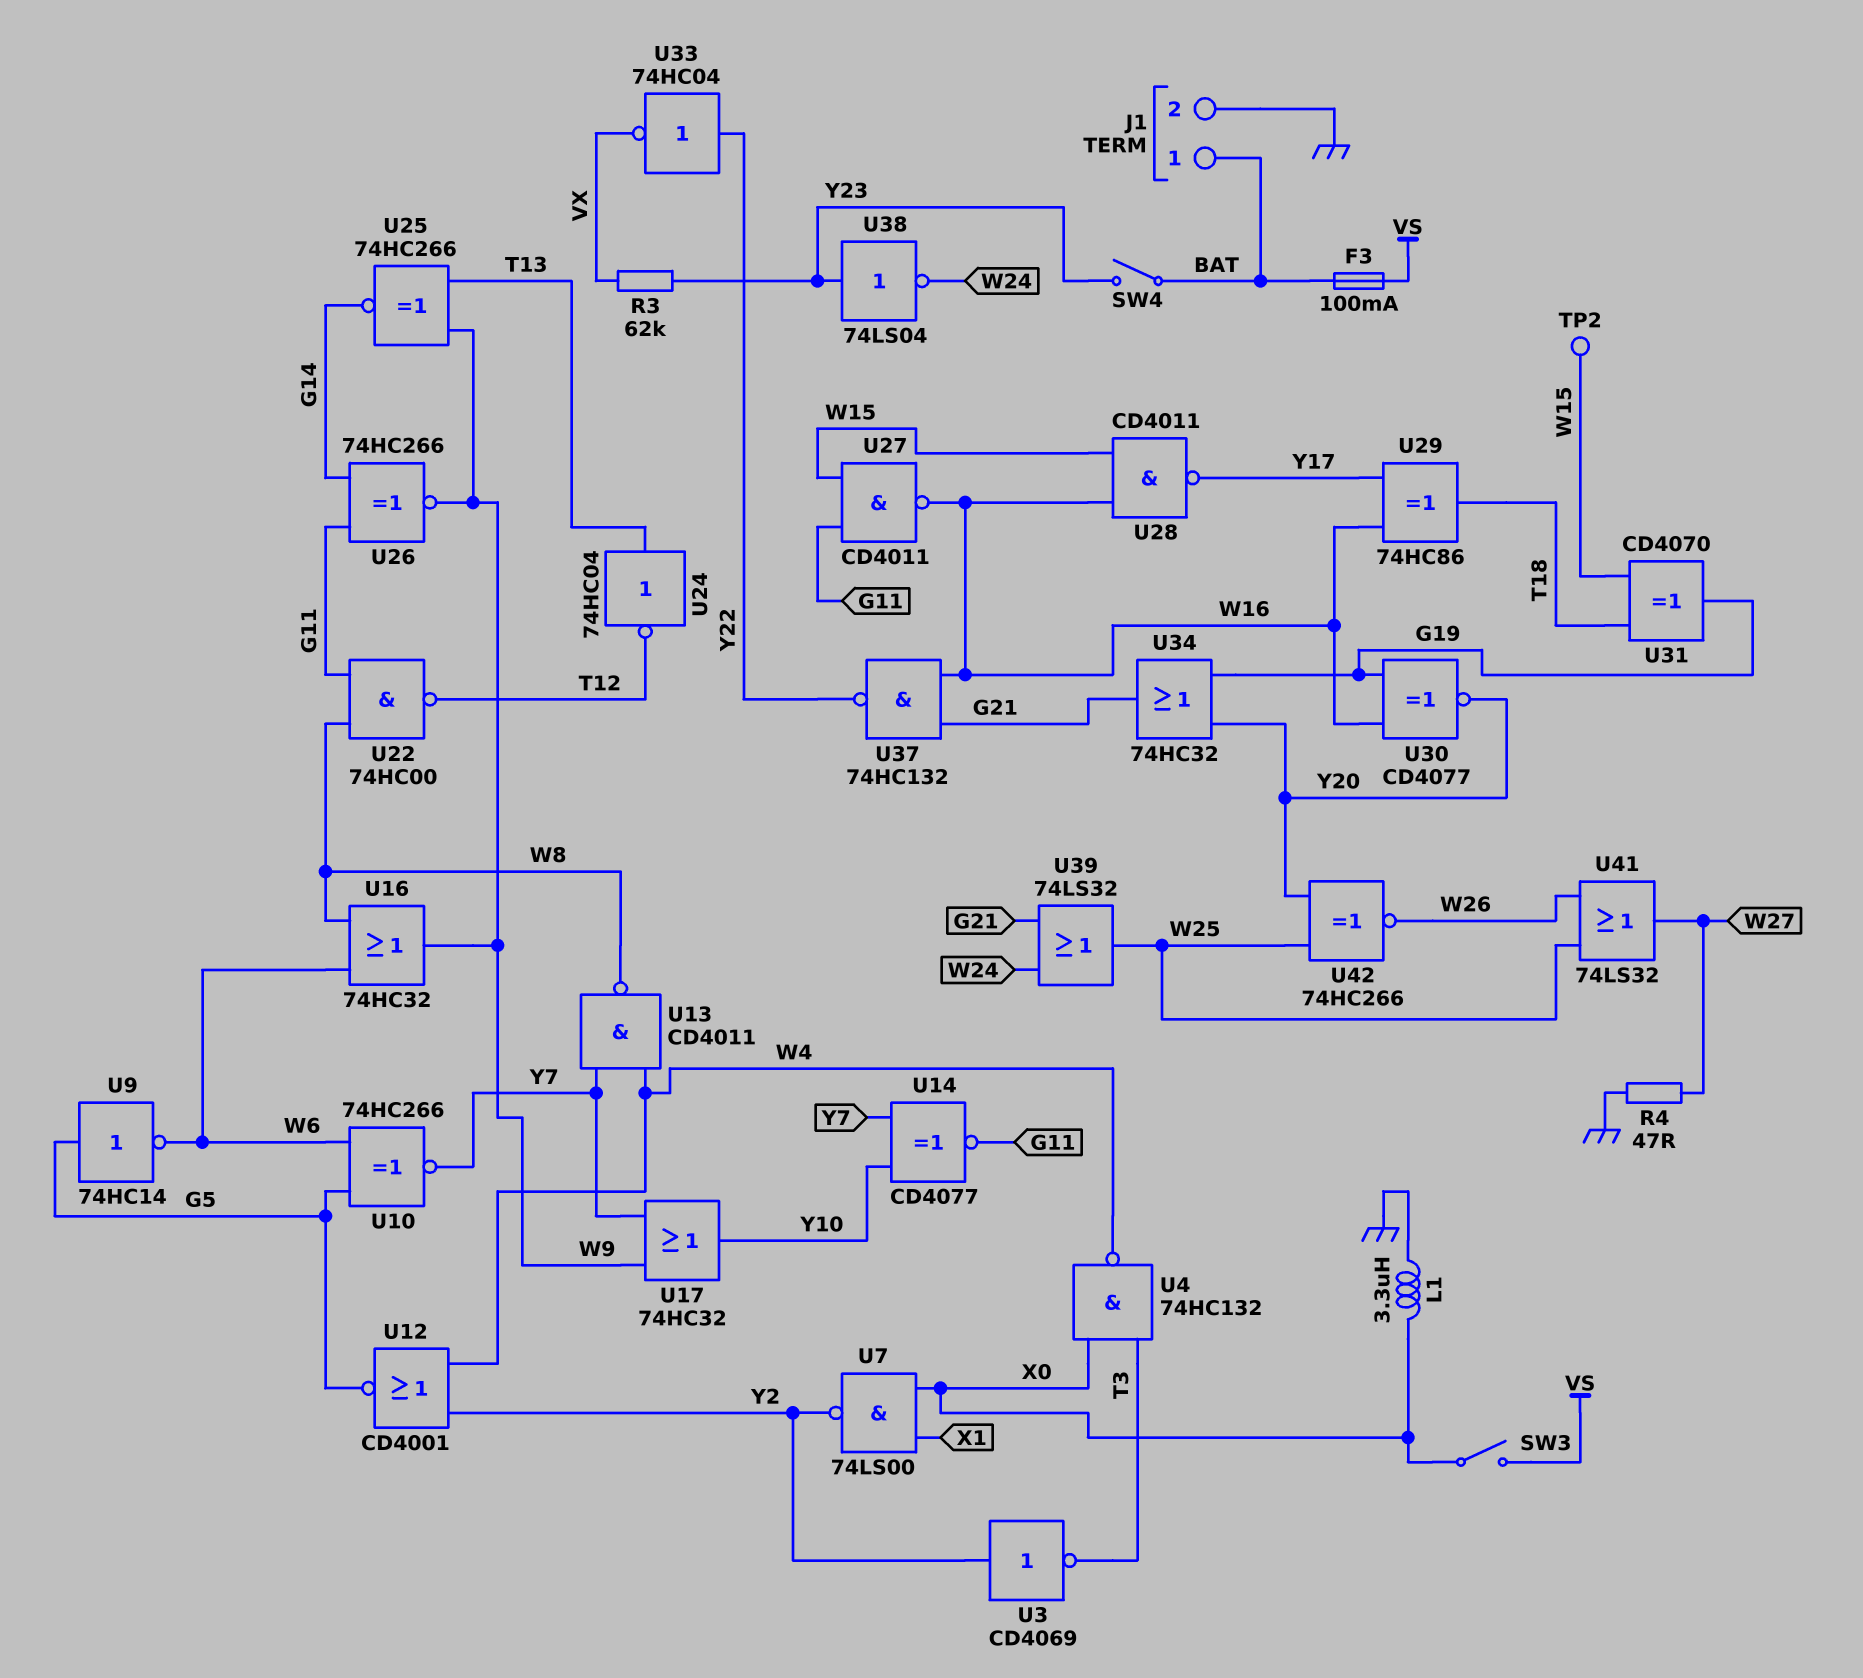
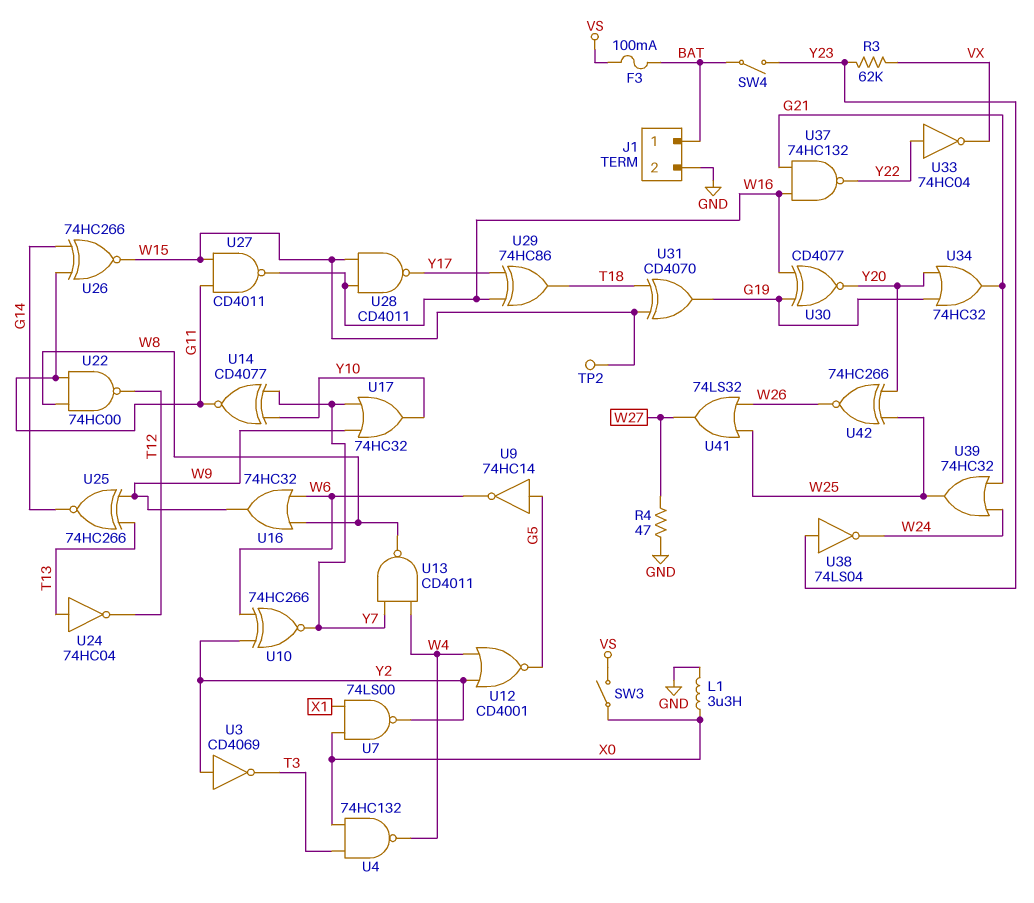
U10: XNOR 74HC266 (in G5, in W6, out Y7) -> XNOR 74HC266 (in W6, in Y2, out Y7)
U26: XNOR 74HC266 (in G11, in G14, out W9) -> XNOR 74HC266 (in G11, in G14, out W15)
U39: OR 74LS32 (in G21, in W24, out W25) -> OR 74HC32 (in G21, in W24, out W25)

